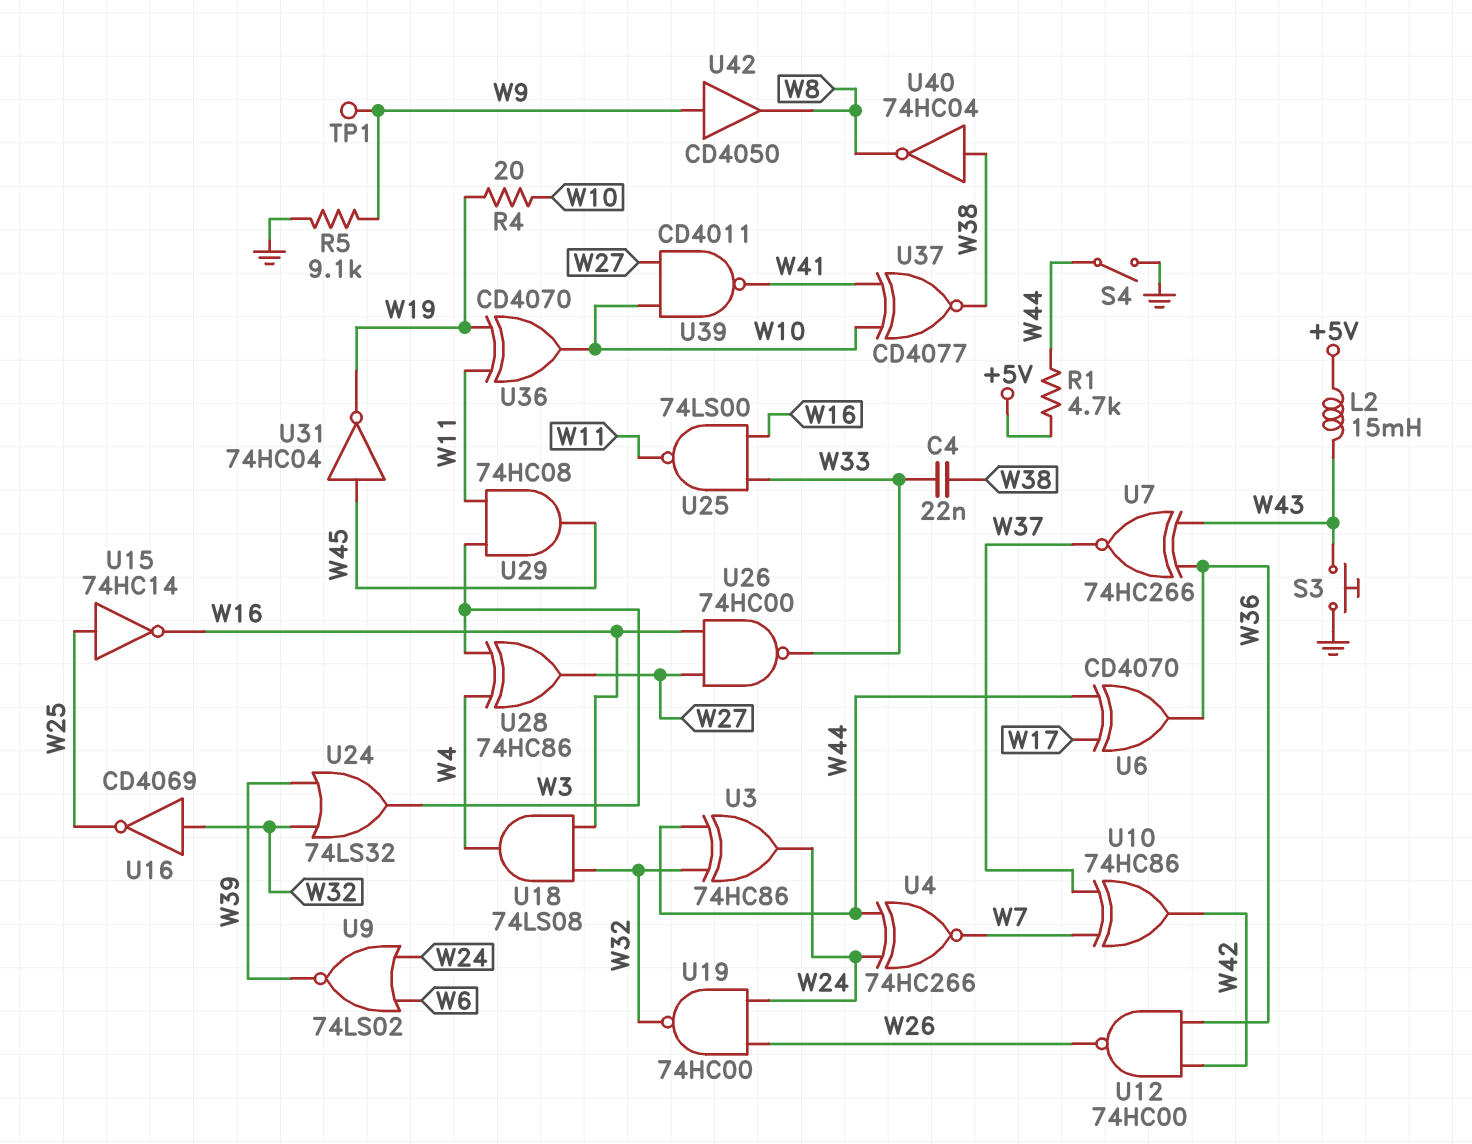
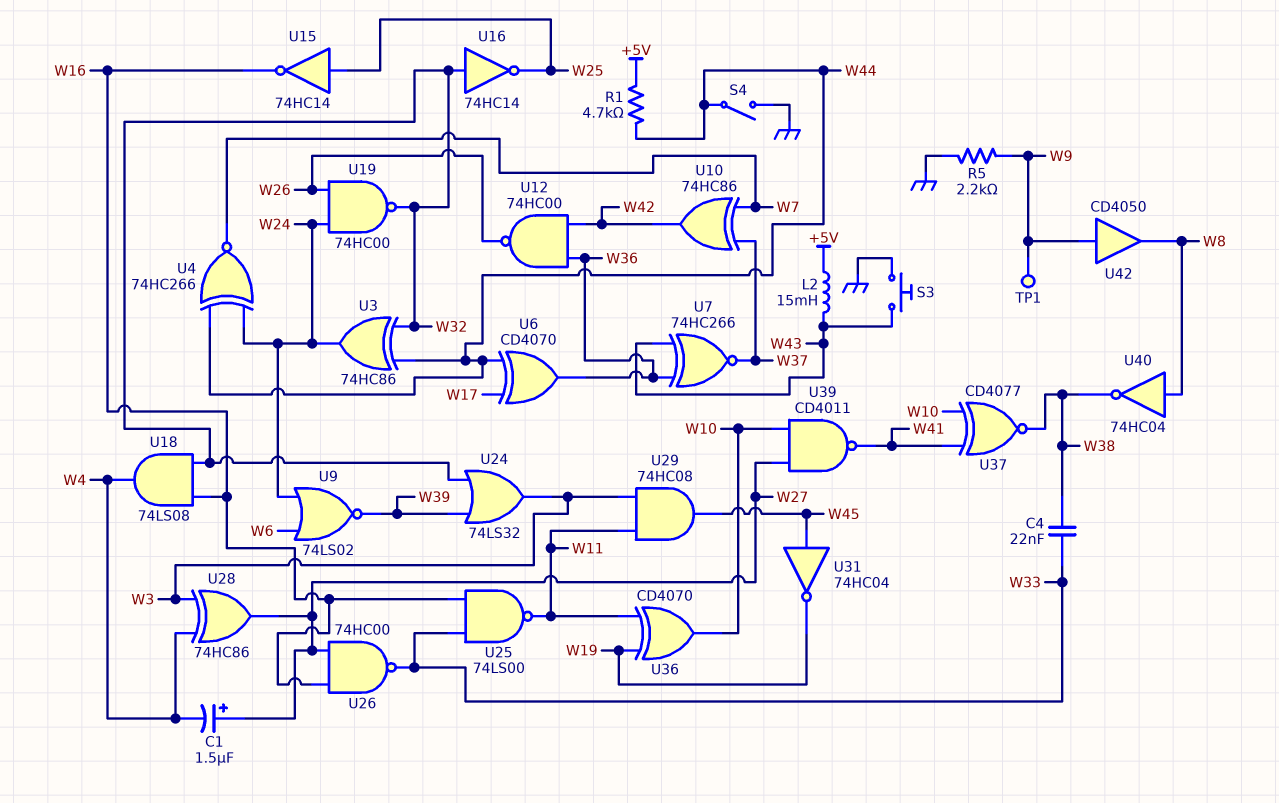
C1: none -> 1.5uF (plus W27, minus W4)
R4: 20 (W10, W19) -> none
R5: 9.1k (GND, W9) -> 2.2k (GND, W9)
U16: NOT CD4069 (in W32, out W25) -> NOT 74HC14 (in W32, out W25)
U40: NOT 74HC04 (in W38, out W8) -> NOT 74HC04 (in W8, out W38)

